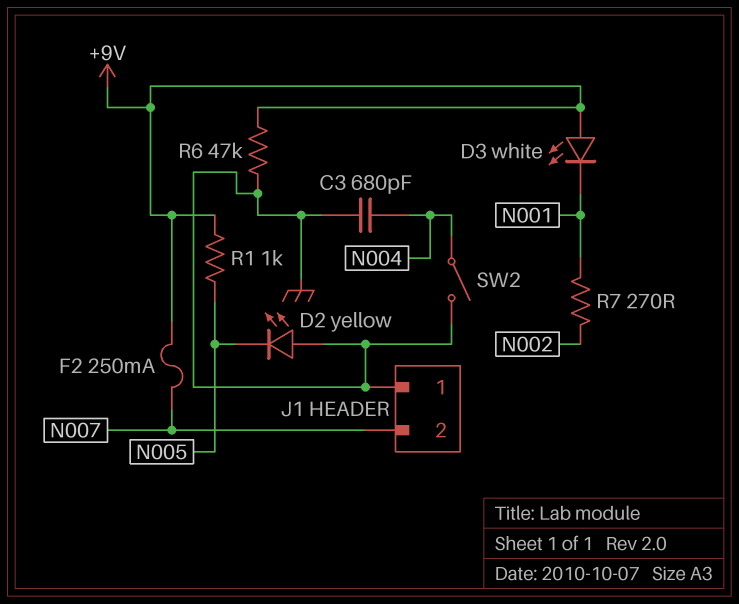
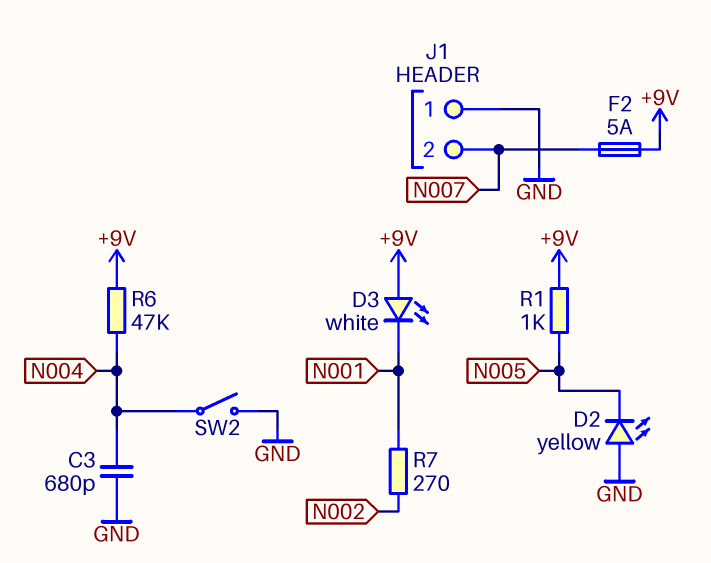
F2: 250mA (+9V, N007) -> 5A (+9V, N007)
R6: 47k (+9V, GND) -> 47k (+9V, N004)

